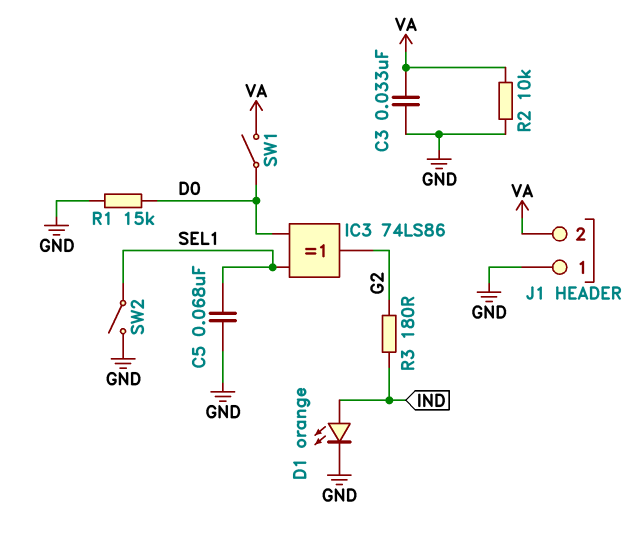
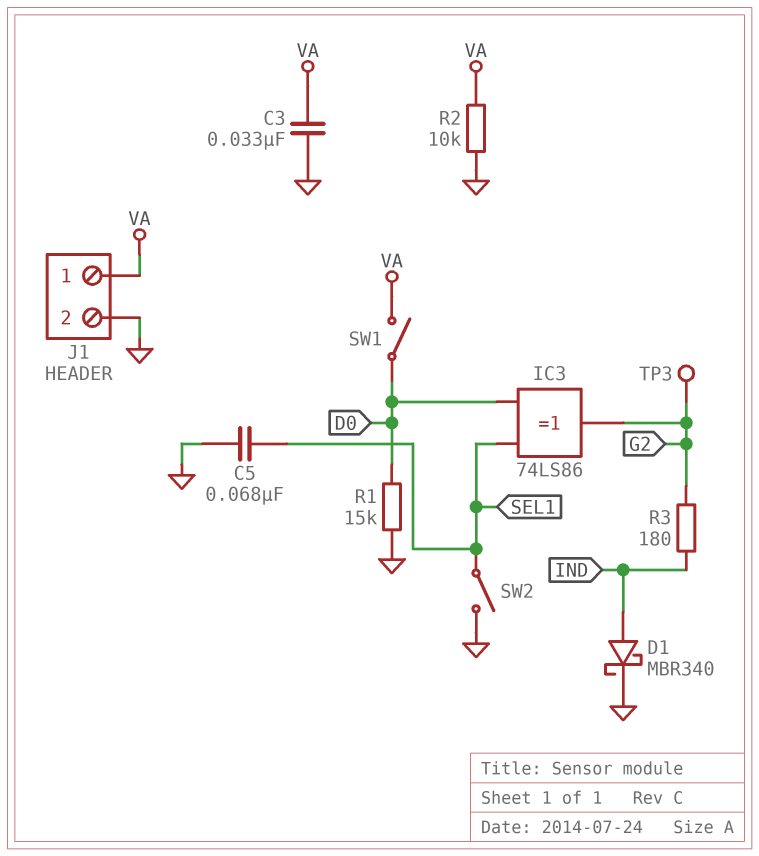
D1: LED orange (A IND, K GND) -> schottky MBR340 (A IND, K GND)
J1 pin 1: GND -> VA
J1 pin 2: VA -> GND
TP3: none -> test point (G2)

